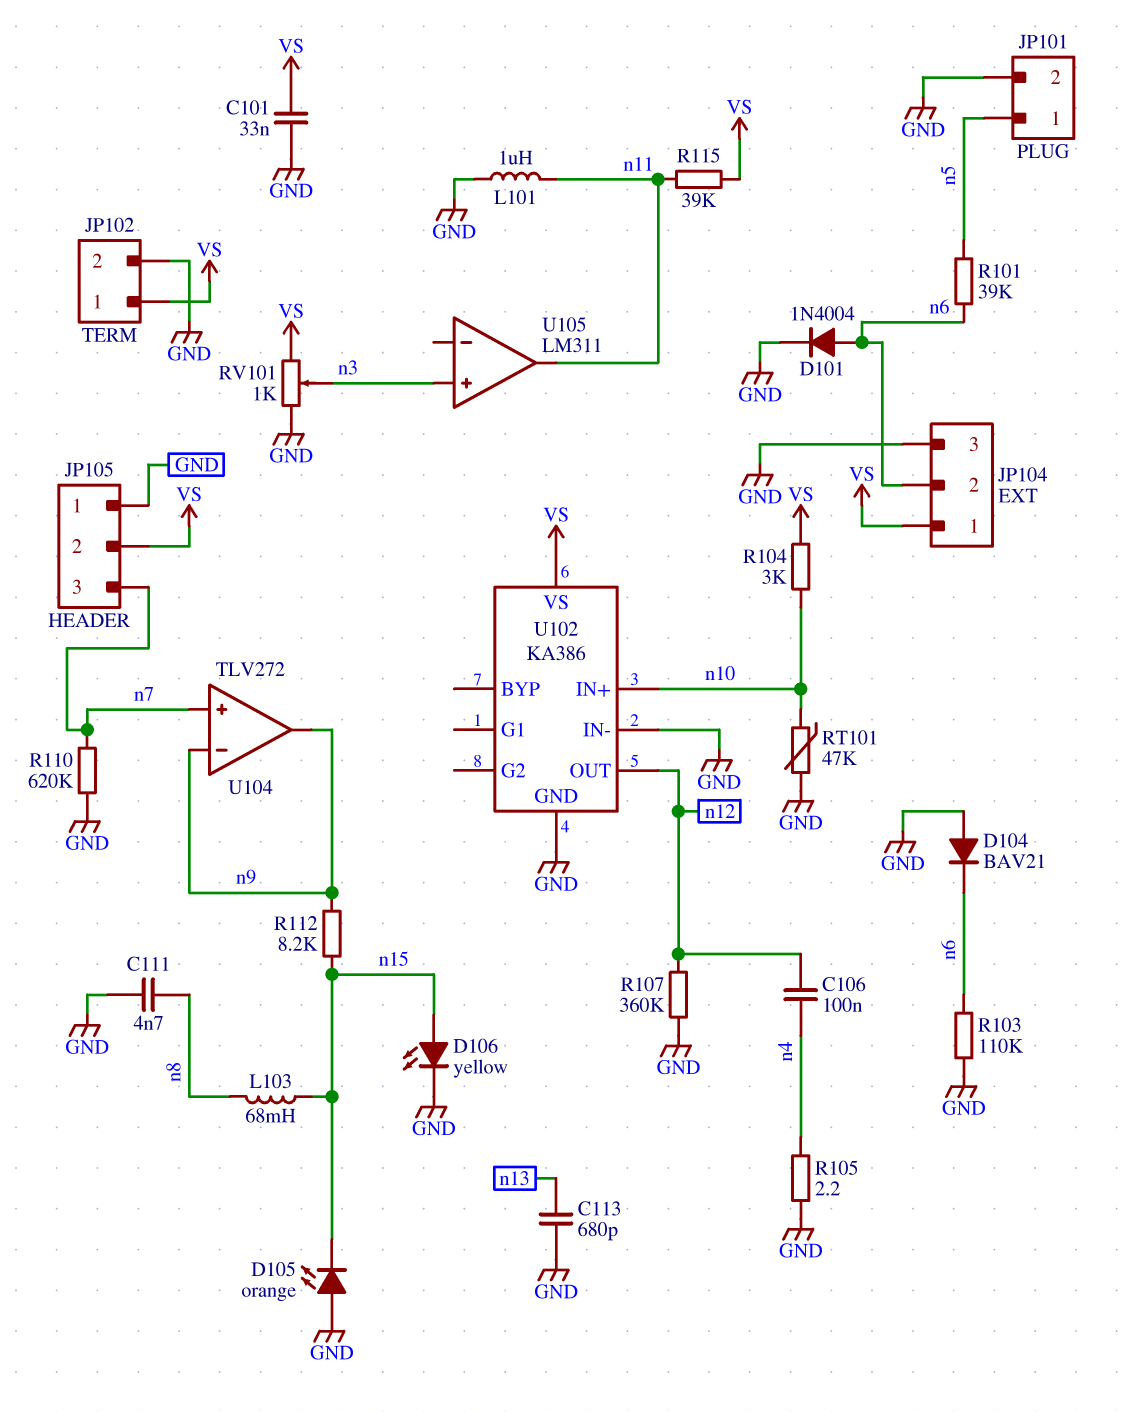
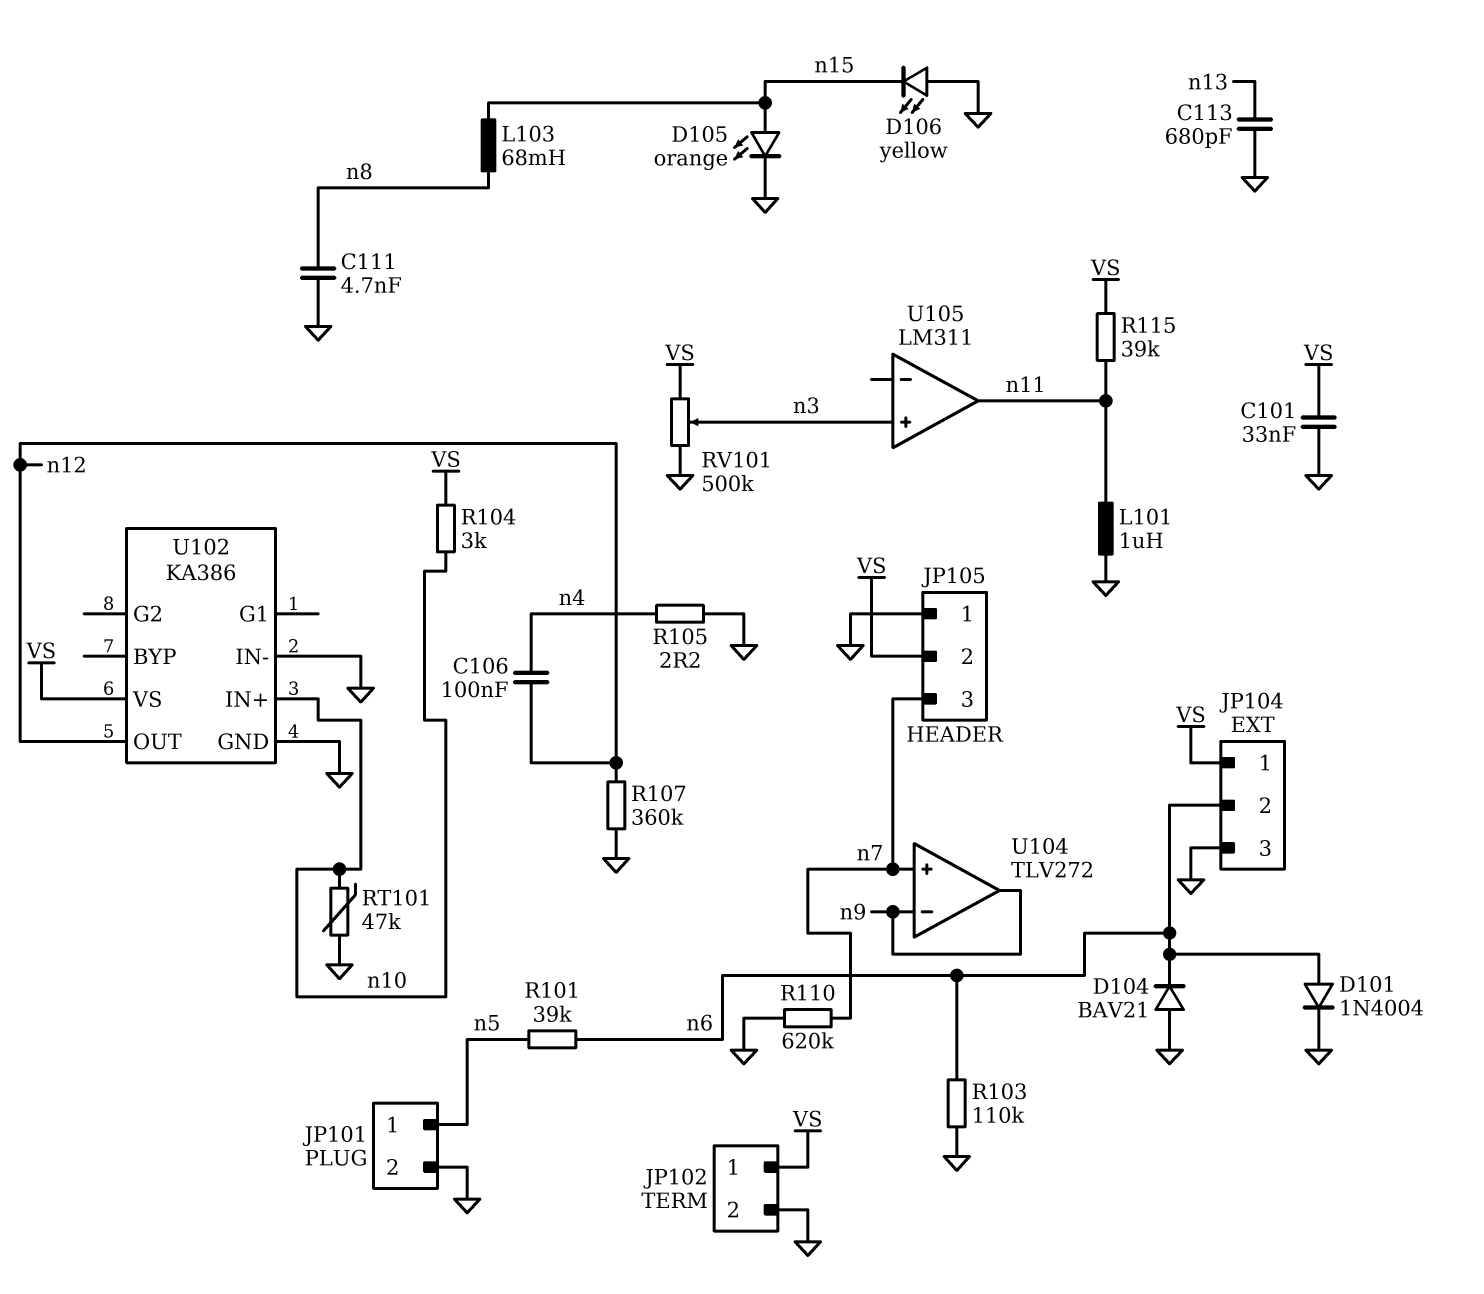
D105: LED orange (A GND, K n15) -> LED orange (A n15, K GND)
D106: LED yellow (A n15, K GND) -> LED yellow (A GND, K n15)
R112: 8.2k (n9, n15) -> none
RV101: 1k (GND, VS, wiper n3) -> 500k (GND, VS, wiper n3)

